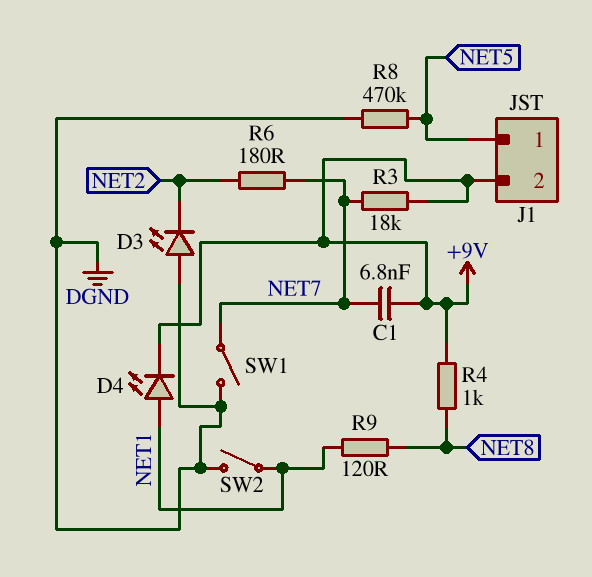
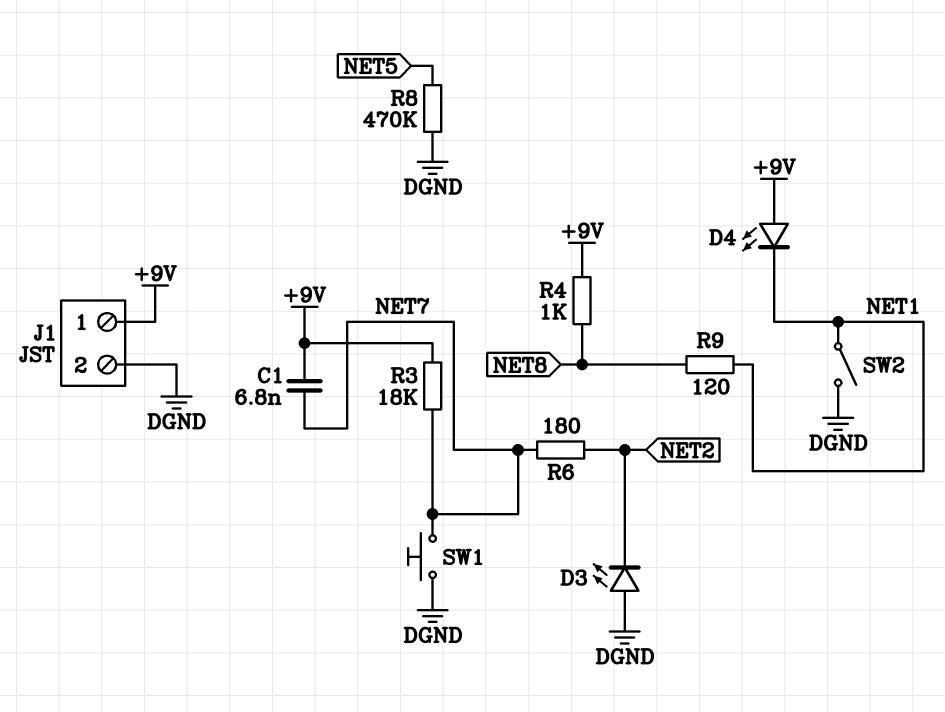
D4: LED (A NET1, K +9V) -> LED (A +9V, K NET1)
J1 pin 1: NET5 -> +9V
J1 pin 2: +9V -> DGND
SW1: switch (DGND, NET7) -> button (DGND, NET7)

